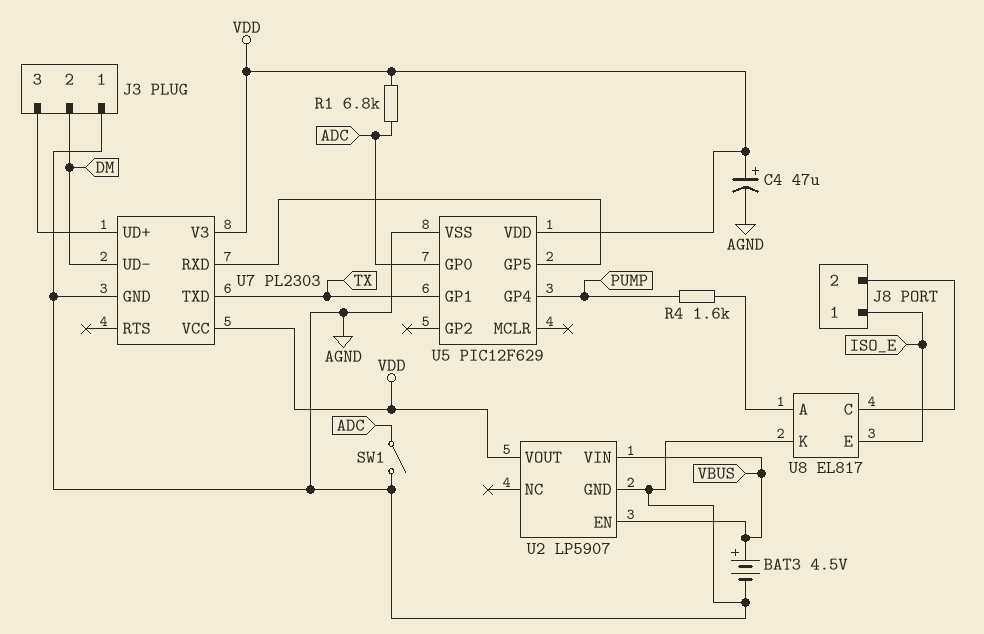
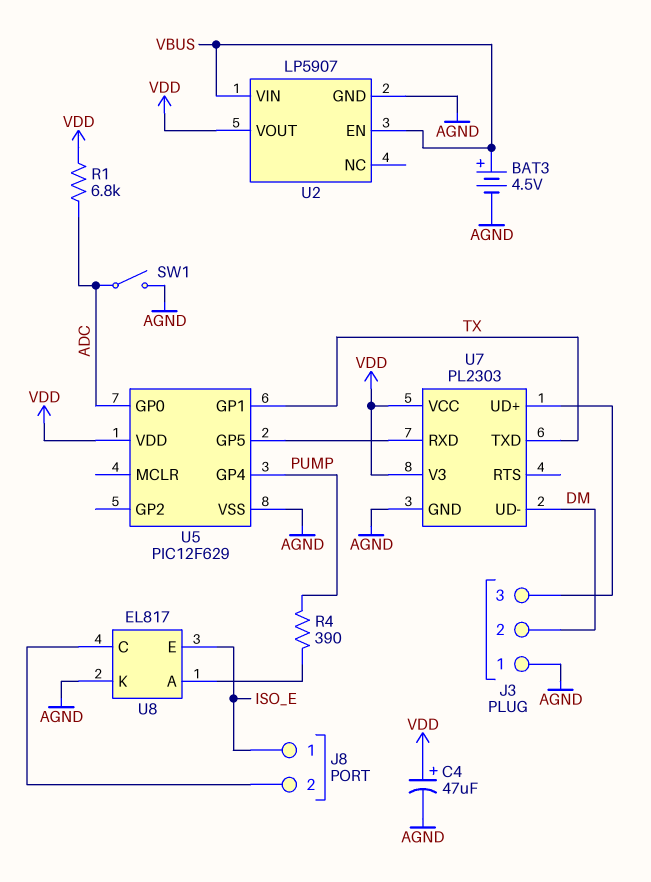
R4: 1.6k (PUMP, U8/A) -> 390 (PUMP, U8/A)

